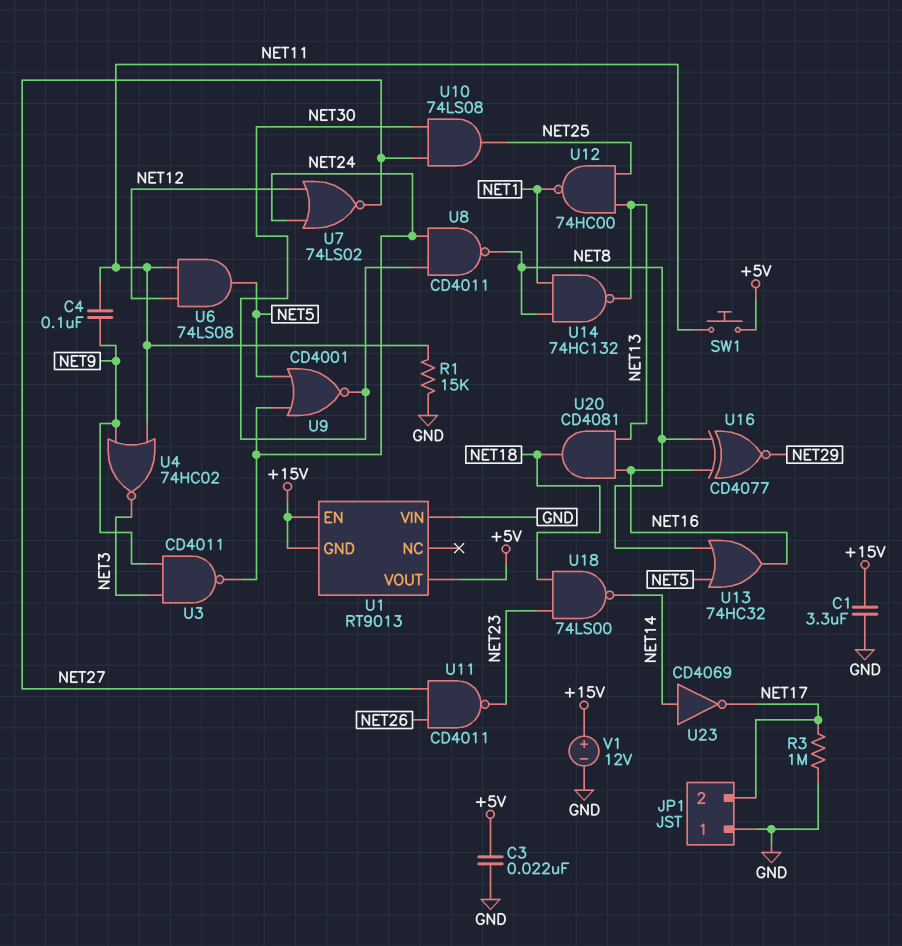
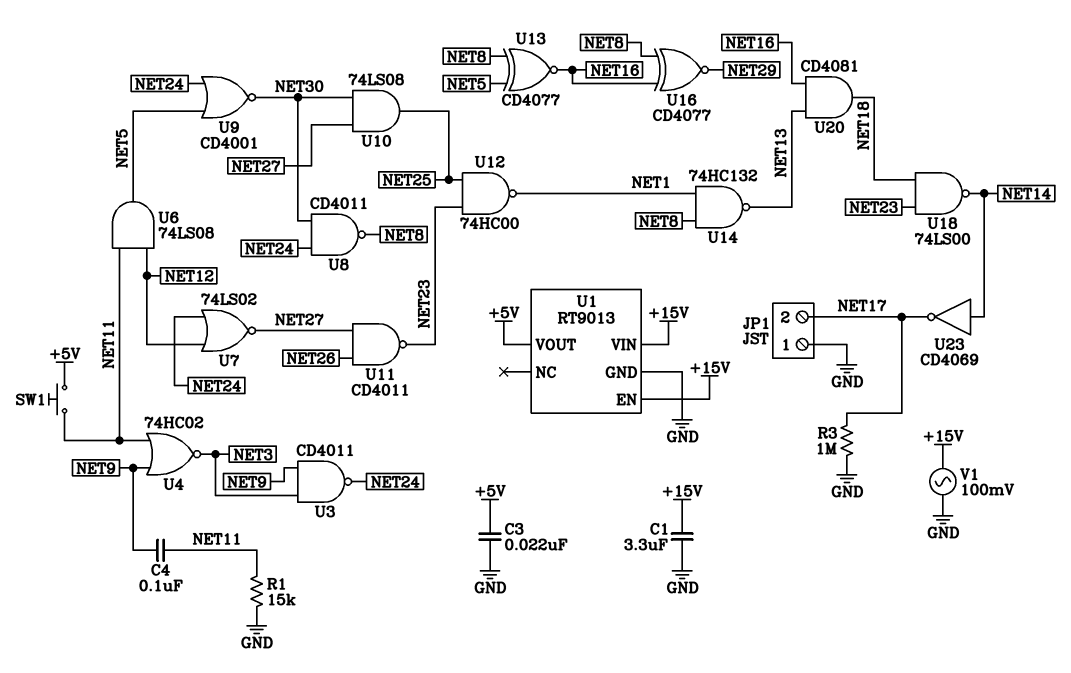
U1 pin GND: +15V -> GND
U1 pin VIN: GND -> +15V
U12: NAND 74HC00 (in NET13, in NET25, out NET1) -> NAND 74HC00 (in NET23, in NET25, out NET1)
U13: OR 74HC32 (in NET5, in NET8, out NET16) -> XNOR CD4077 (in NET5, in NET8, out NET16)
V1: 12V (plus +15V, minus GND) -> AC 100mV (+15V, GND)

